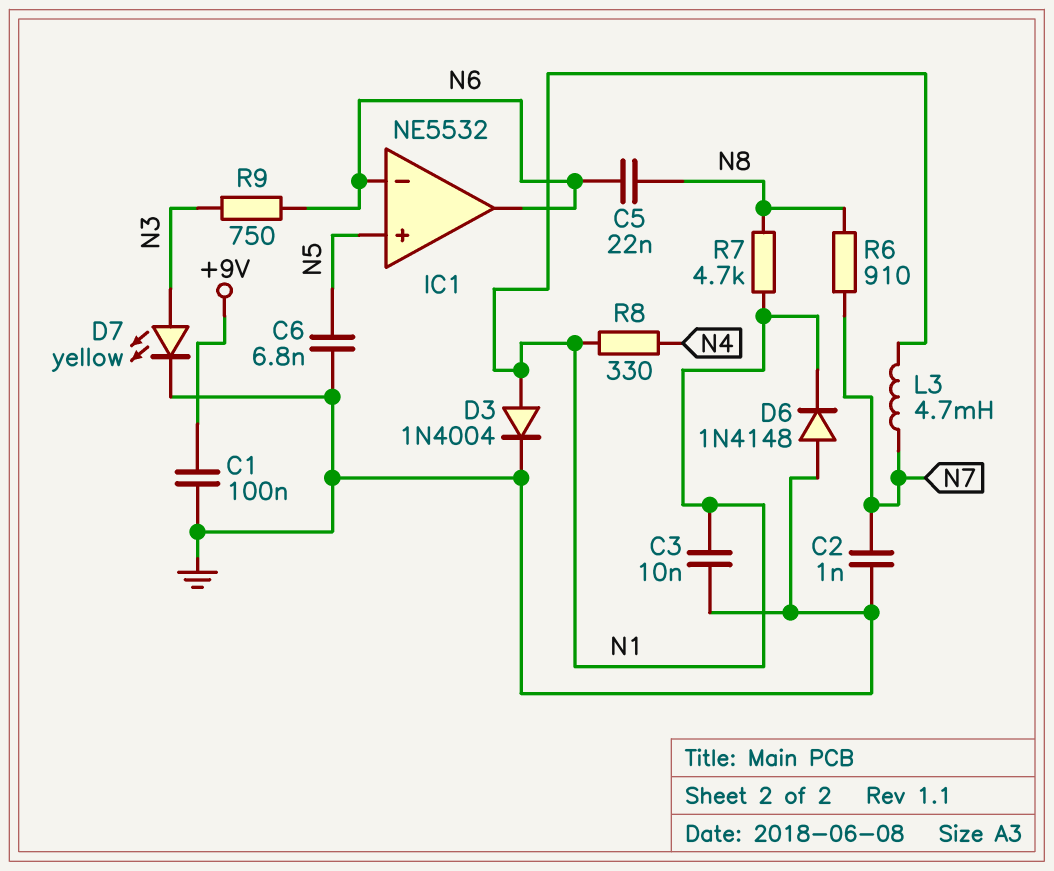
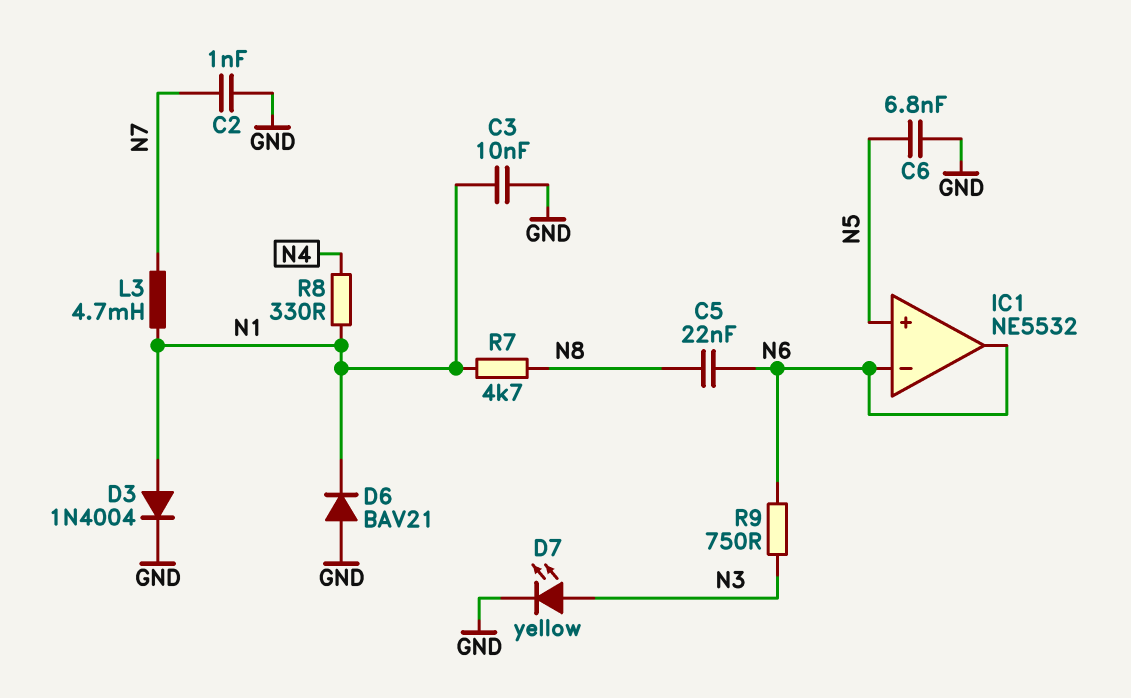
C1: 100nF (+9V, GND) -> none
D6: diode 1N4148 (A GND, K N1) -> diode BAV21 (A GND, K N1)
R6: 910 (N7, N8) -> none

